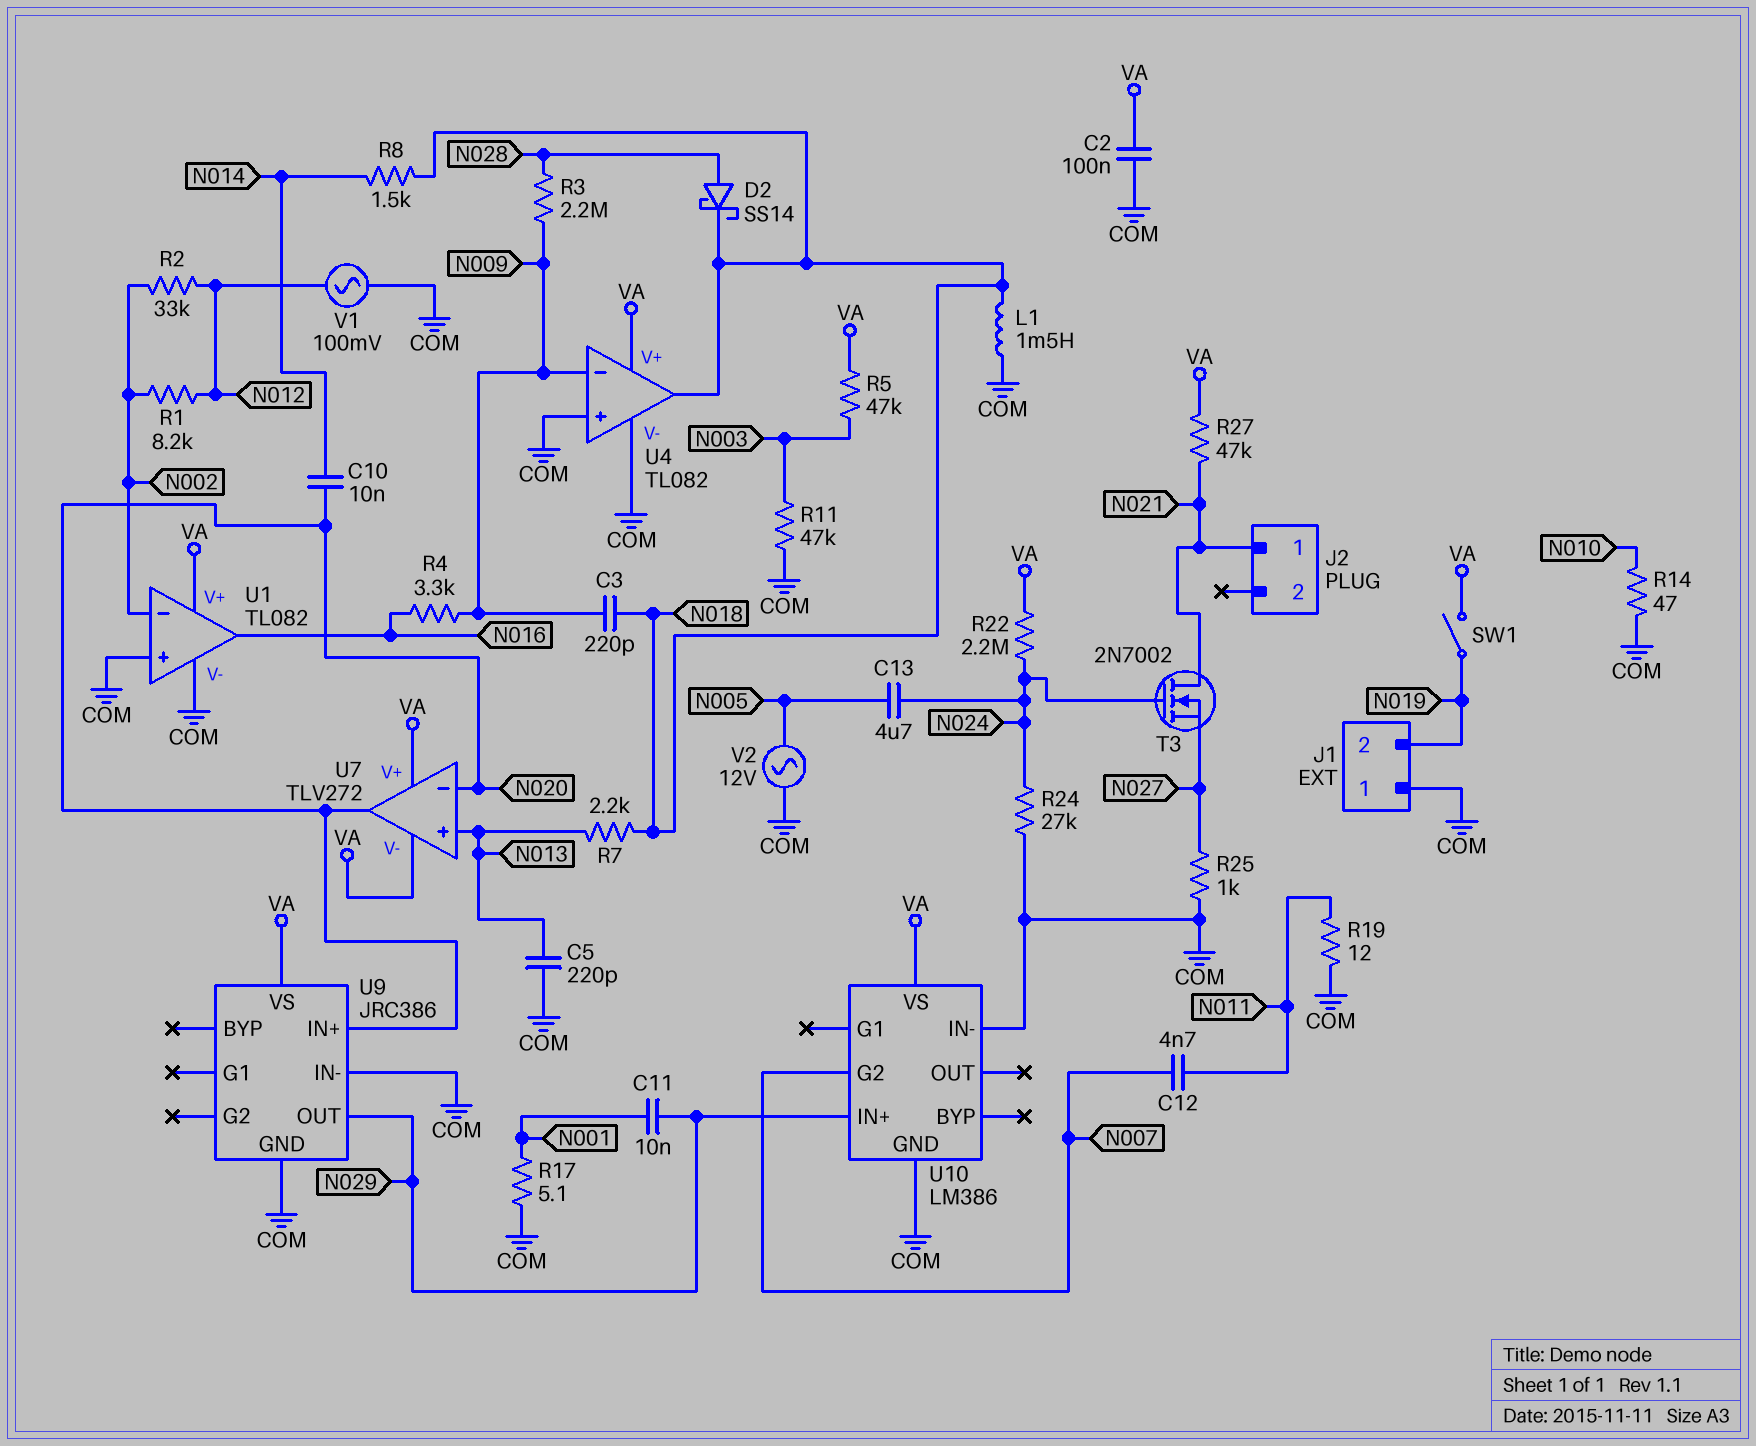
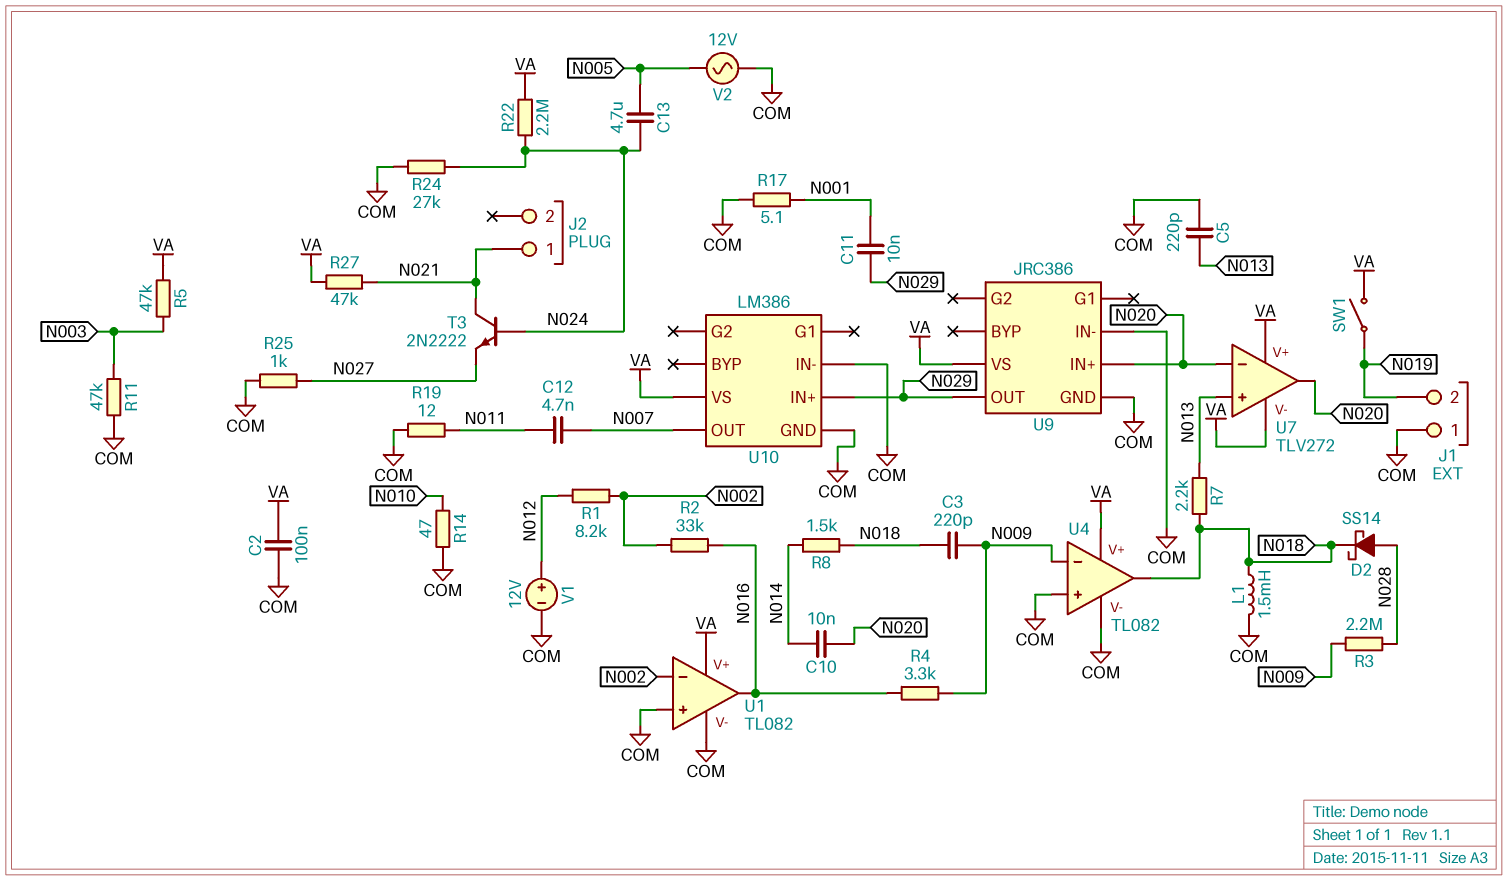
R2: 33k (N002, N012) -> 33k (N002, N016)
T3: NMOS 2N7002 (G N024, D N021, S N027) -> NPN 2N2222 (B N024, C N021, E N027)
U10 pin G2: N007 -> none
U10 pin OUT: none -> N007
V1: AC 100mV (COM, N012) -> 12V (plus N012, minus COM)

